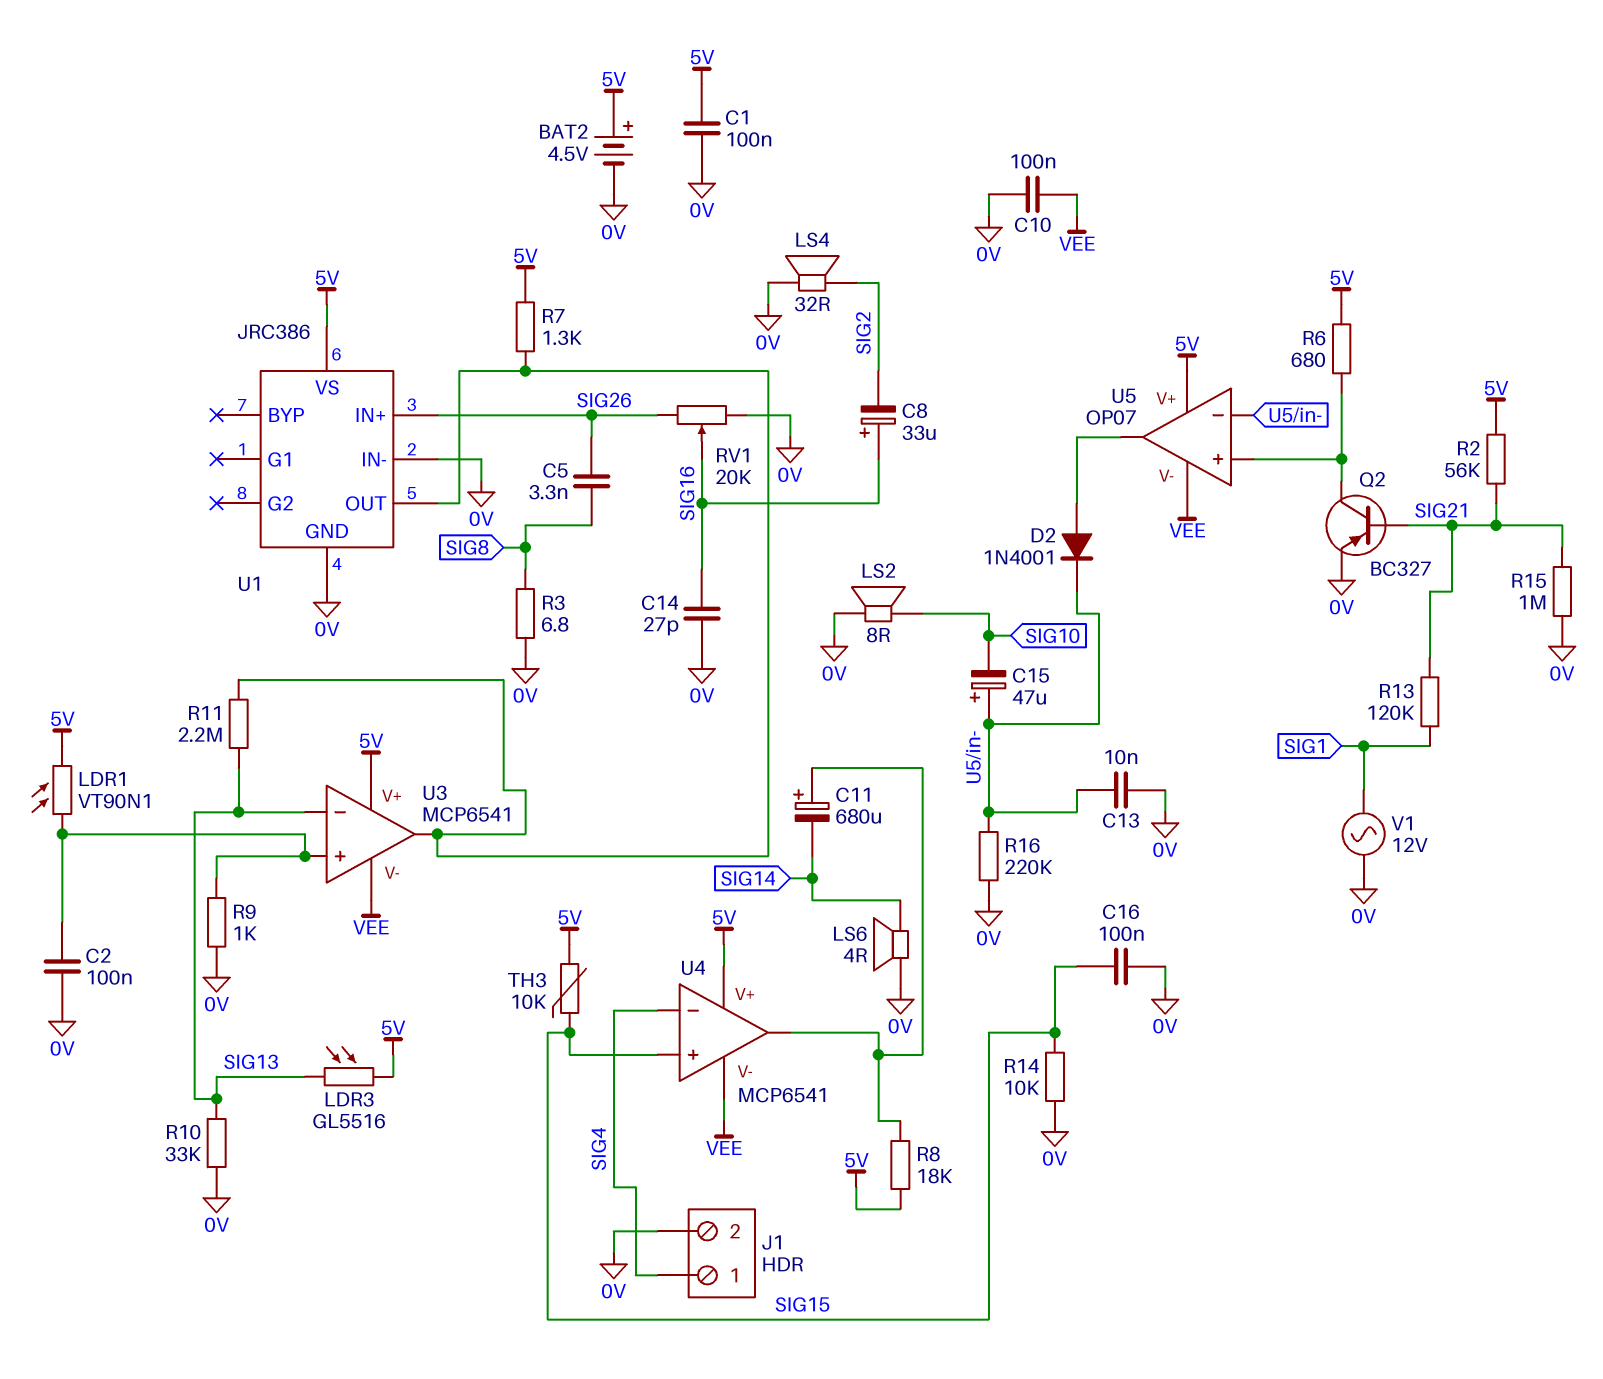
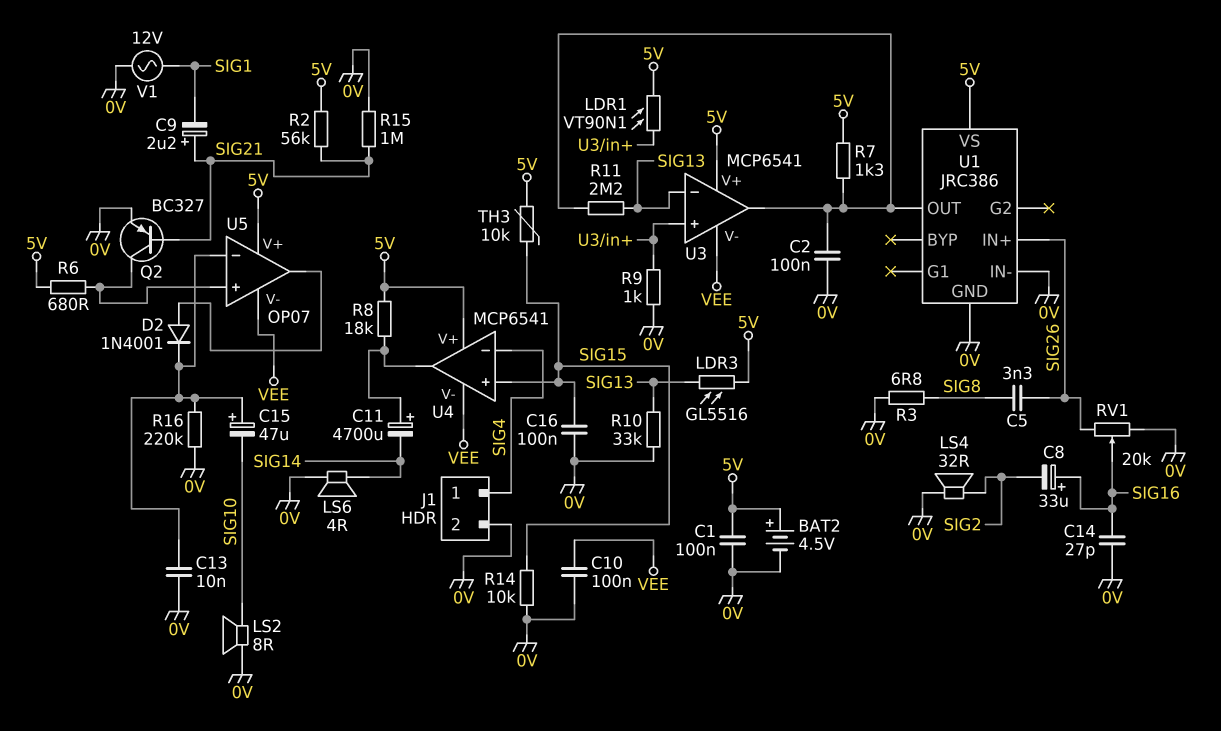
C2: 100nF (0V, U3/in+) -> 100nF (0V, U1/OUT)
C9: none -> 2.2uF (plus SIG21, minus SIG1)
C11: 680uF (plus U4/out, minus SIG14) -> 4700uF (plus U4/out, minus SIG14)
R13: 120k (SIG1, SIG21) -> none

